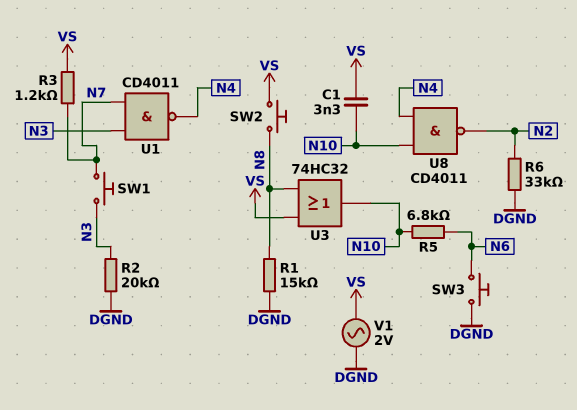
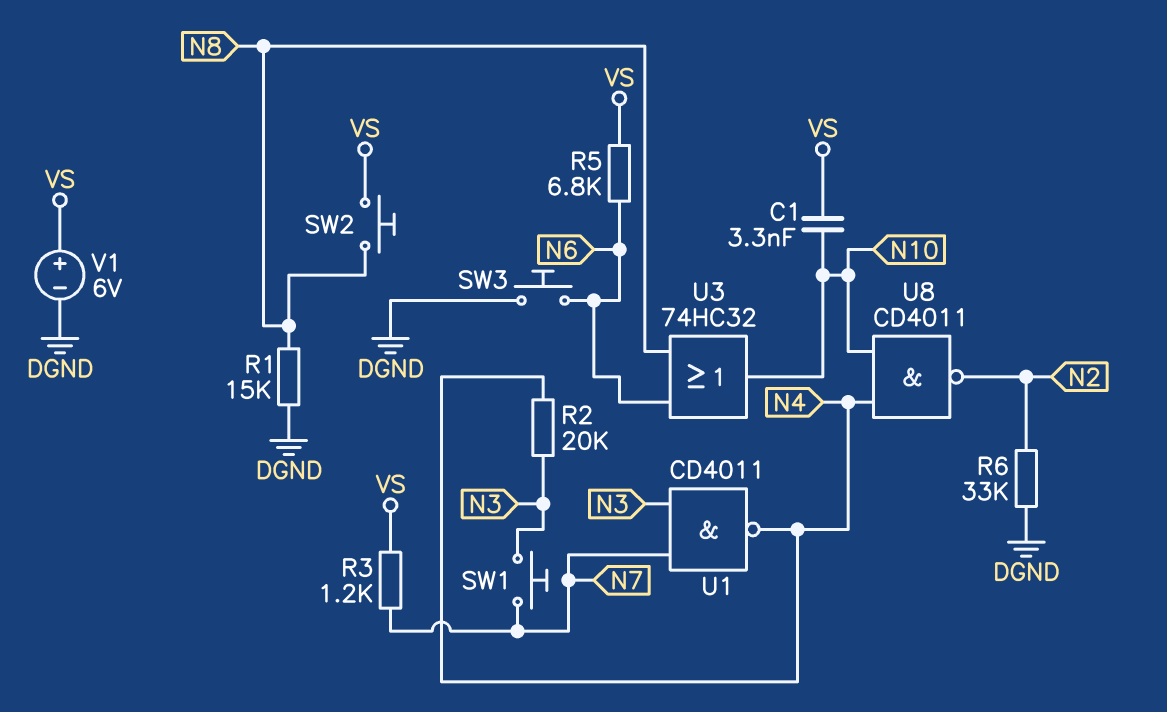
R2: 20k (DGND, N3) -> 20k (N3, N4)
R5: 6.8k (N6, N10) -> 6.8k (N6, VS)
U3: OR 74HC32 (in N8, in VS, out N10) -> OR 74HC32 (in N6, in N8, out N10)
V1: AC 2V (DGND, VS) -> 6V (plus VS, minus DGND)

